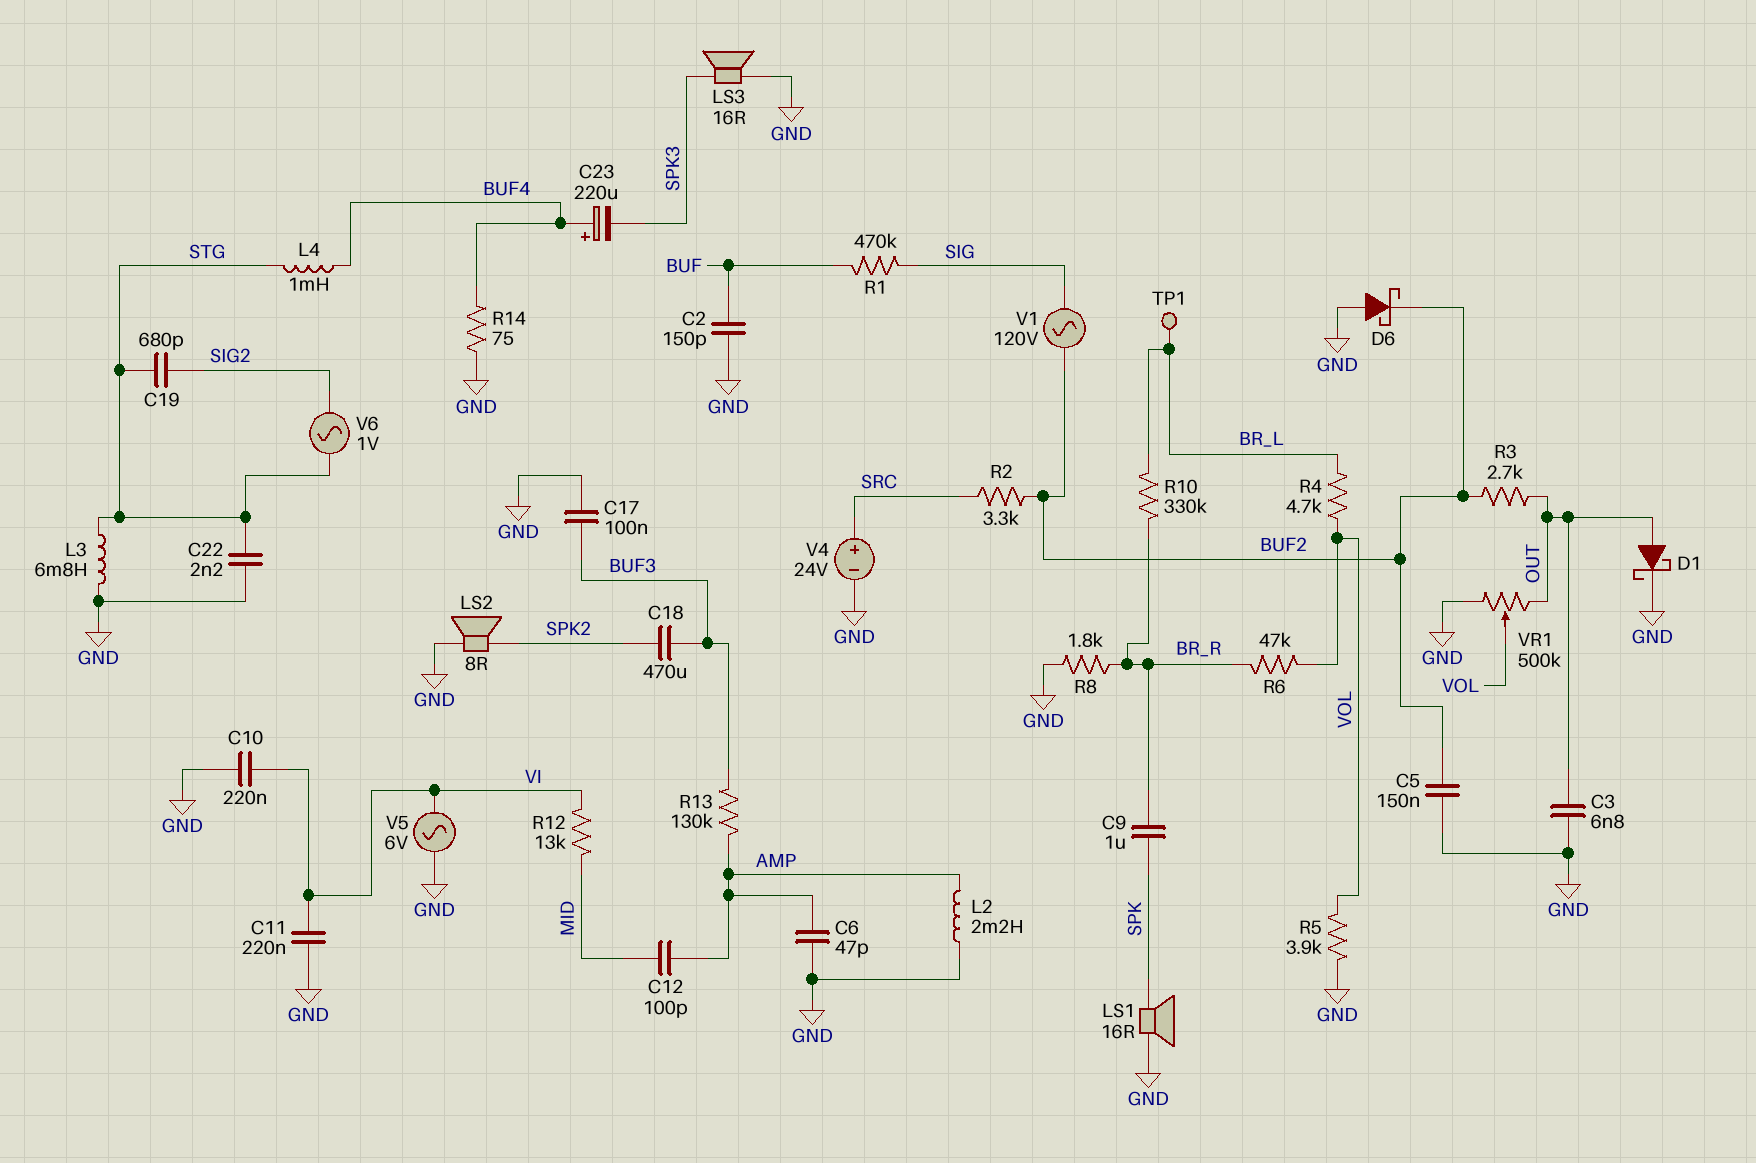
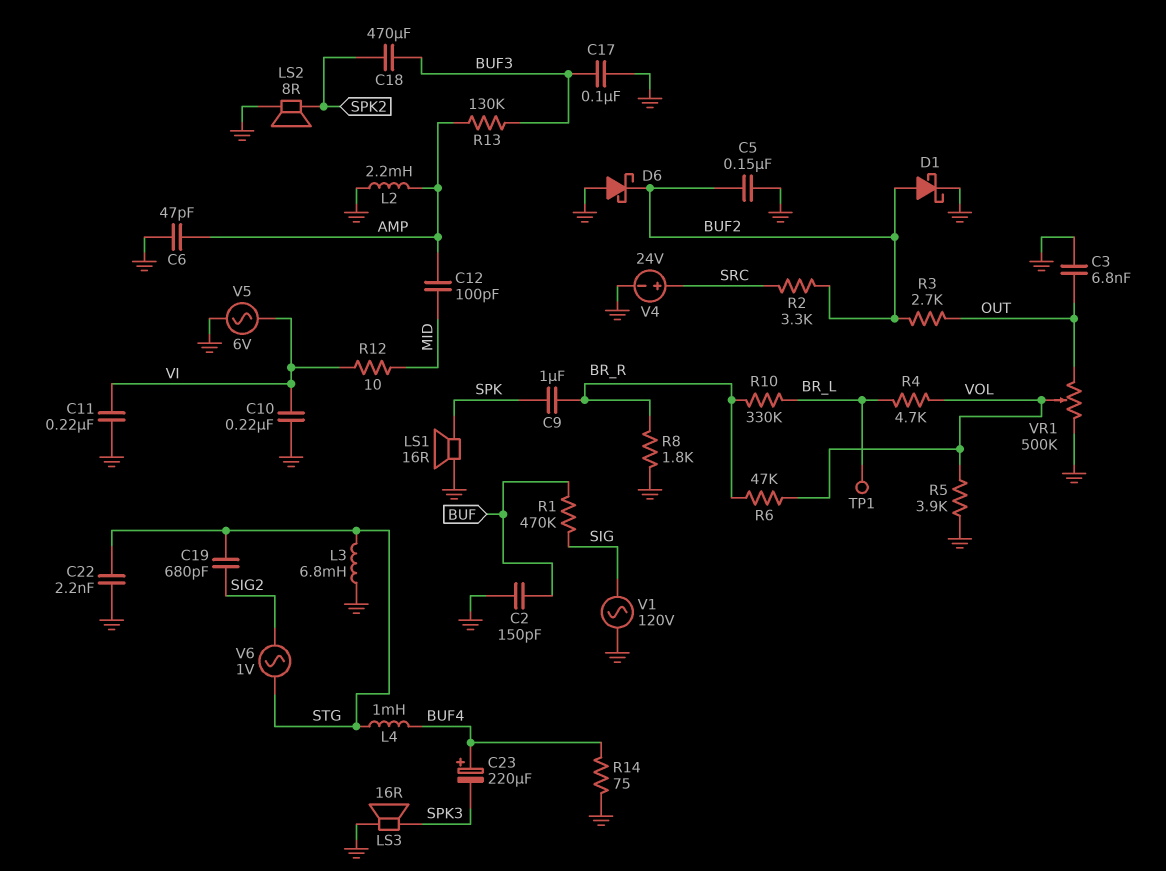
D1: schottky (A OUT, K GND) -> schottky (A BUF2, K GND)
R12: 13k (MID, VI) -> 10 (MID, VI)
V1: AC 120V (BUF2, SIG) -> AC 120V (GND, SIG)

